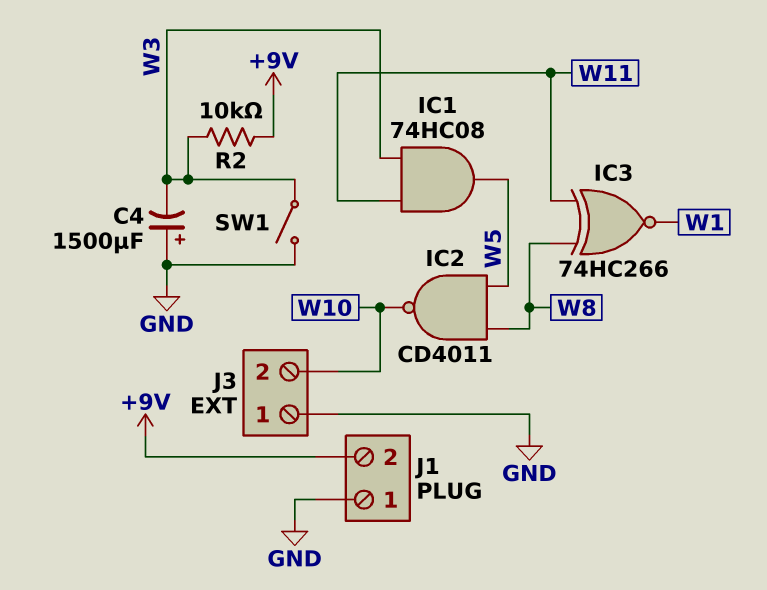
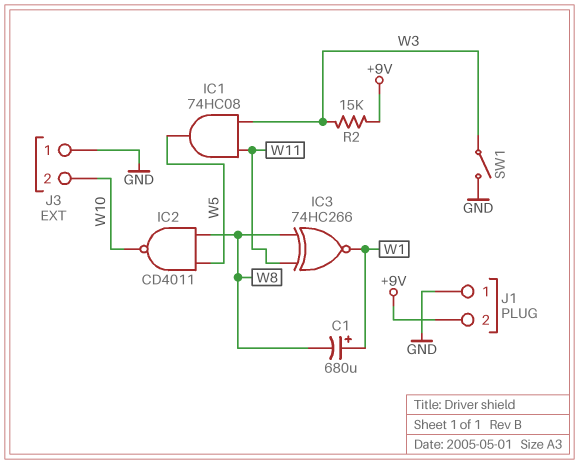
C1: none -> 680uF (plus W1, minus W8)
C4: 1500uF (plus GND, minus W3) -> none
R2: 10k (+9V, W3) -> 15k (+9V, W3)

